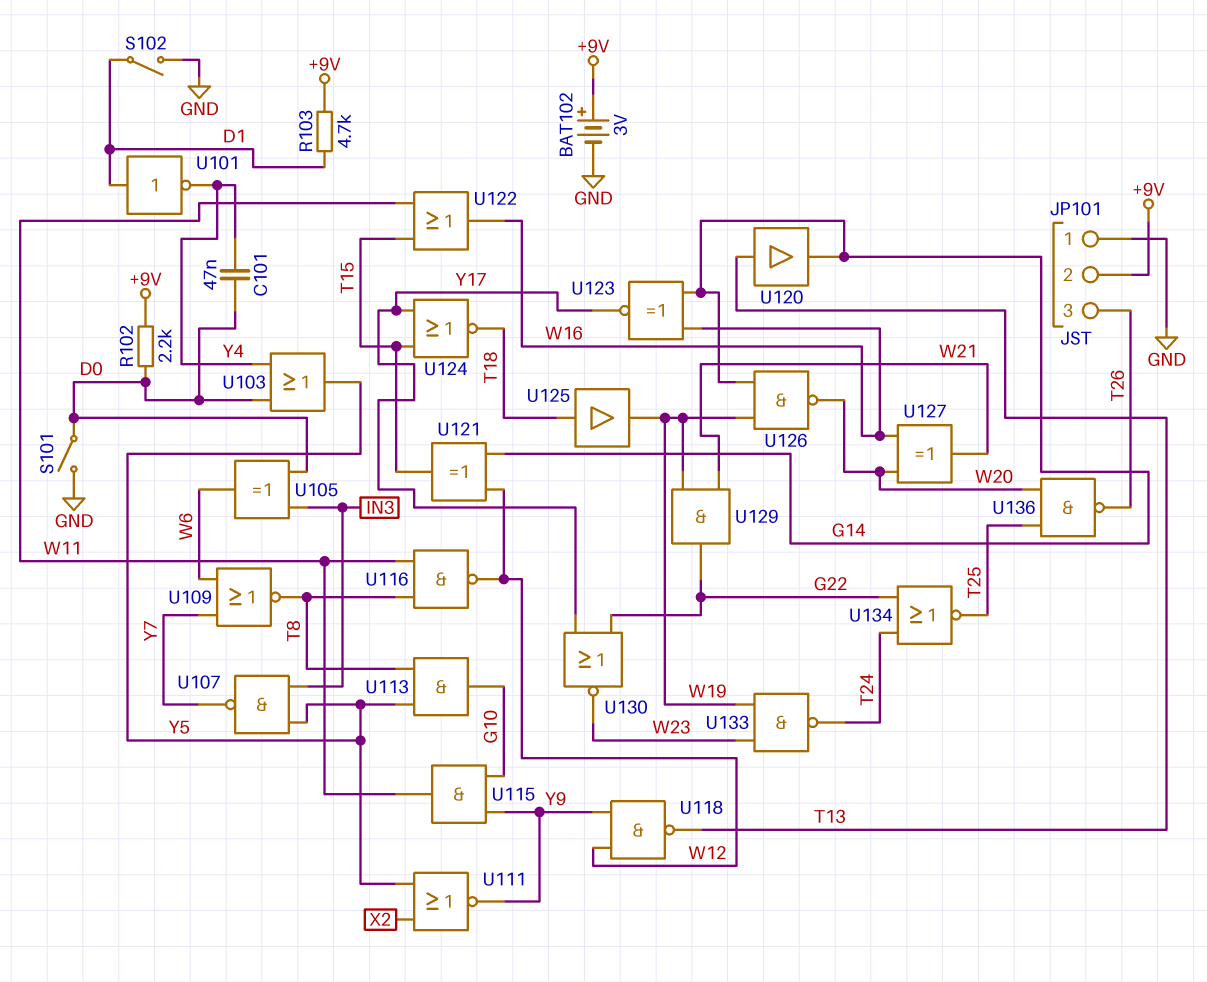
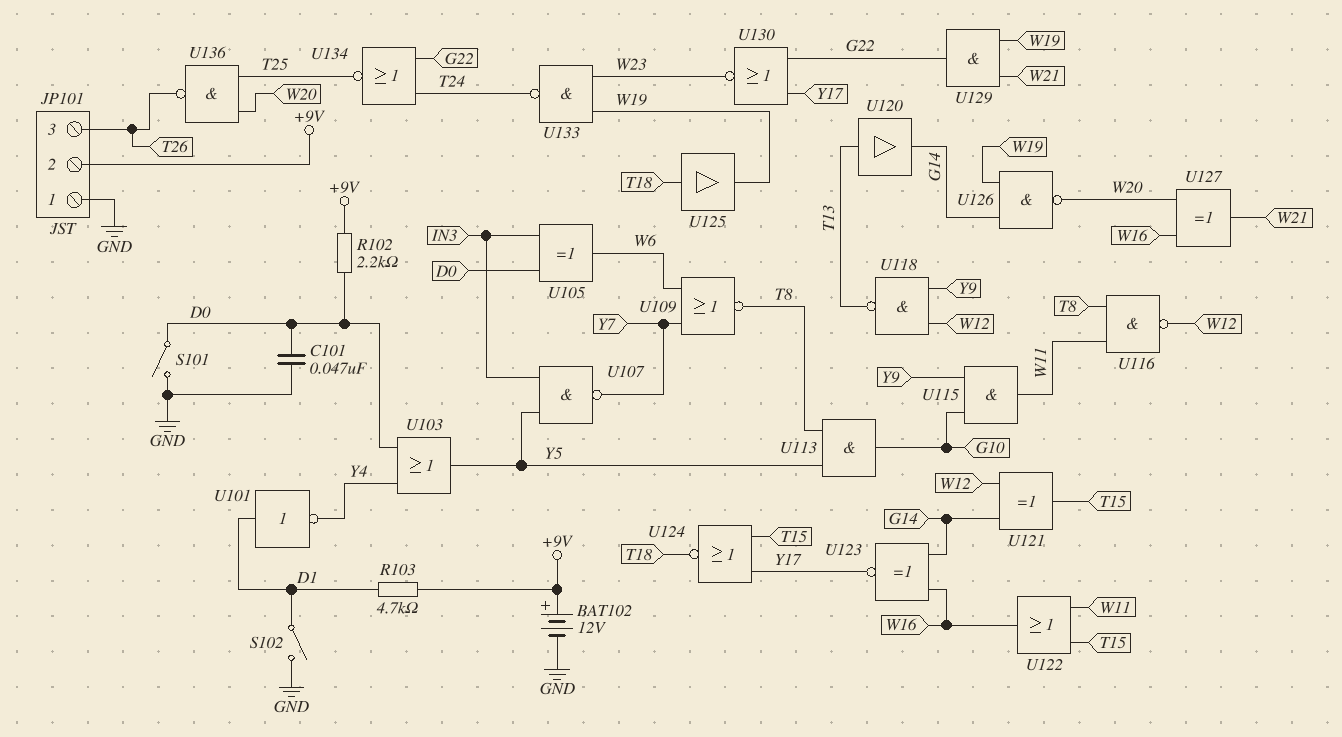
BAT102: 3V (plus +9V, minus GND) -> 12V (plus +9V, minus GND)
C101: 47nF (D0, Y4) -> 47nF (D0, GND)
U111: NOR (in X2, in Y5, out Y9) -> none

